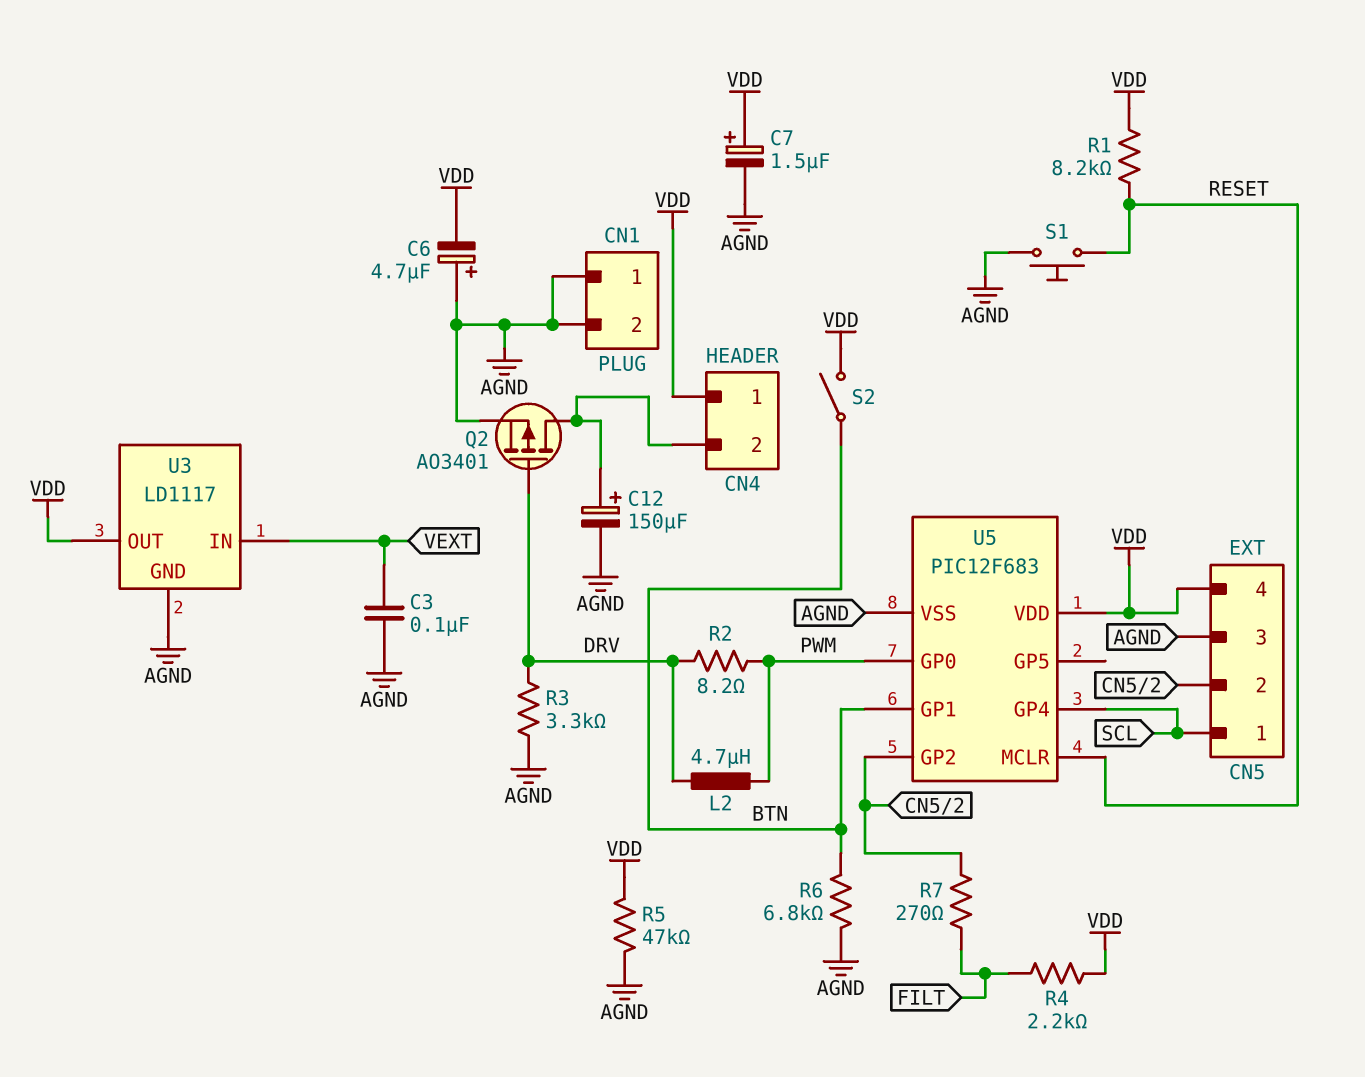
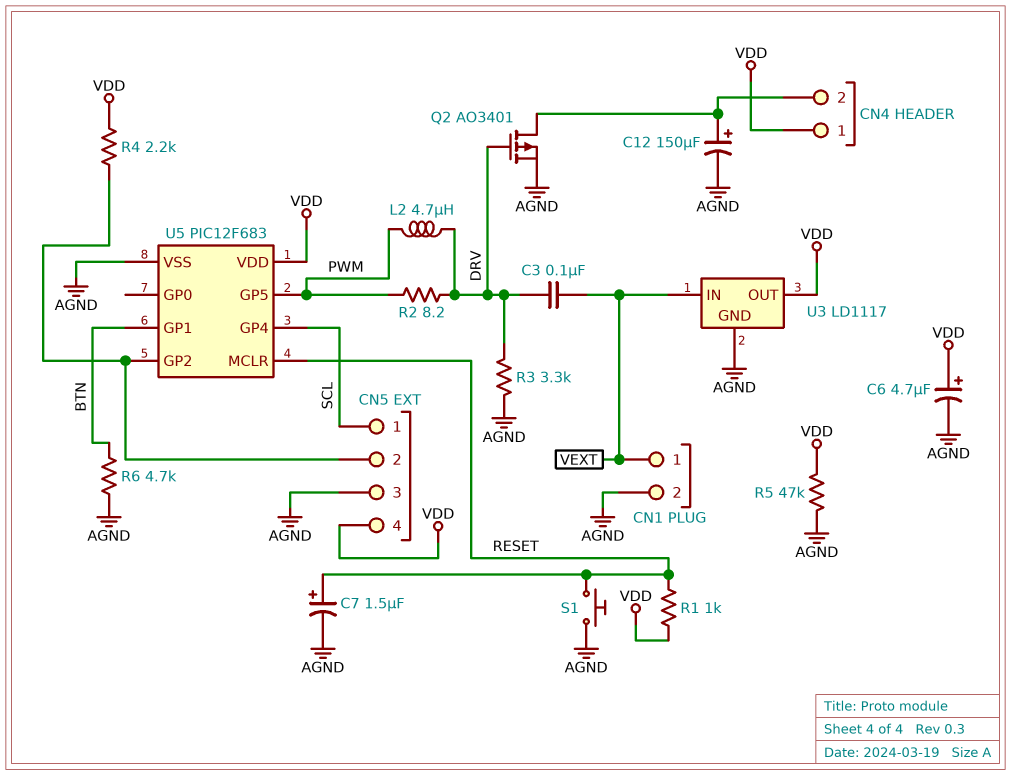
C3: 100nF (AGND, VEXT) -> 100nF (DRV, VEXT)
C6: 4.7uF (plus AGND, minus VDD) -> 4.7uF (plus VDD, minus AGND)
C7: 1.5uF (plus VDD, minus AGND) -> 1.5uF (plus RESET, minus AGND)
CN1 pin 1: AGND -> VEXT
R1: 8.2k (RESET, VDD) -> 1k (RESET, VDD)
R4: 2.2k (FILT, VDD) -> 2.2k (CN5/2, VDD)
R6: 6.8k (AGND, BTN) -> 4.7k (AGND, BTN)
R7: 270 (CN5/2, FILT) -> none
S2: switch (BTN, VDD) -> none
U5 pin GP0: PWM -> none
U5 pin GP5: none -> PWM

